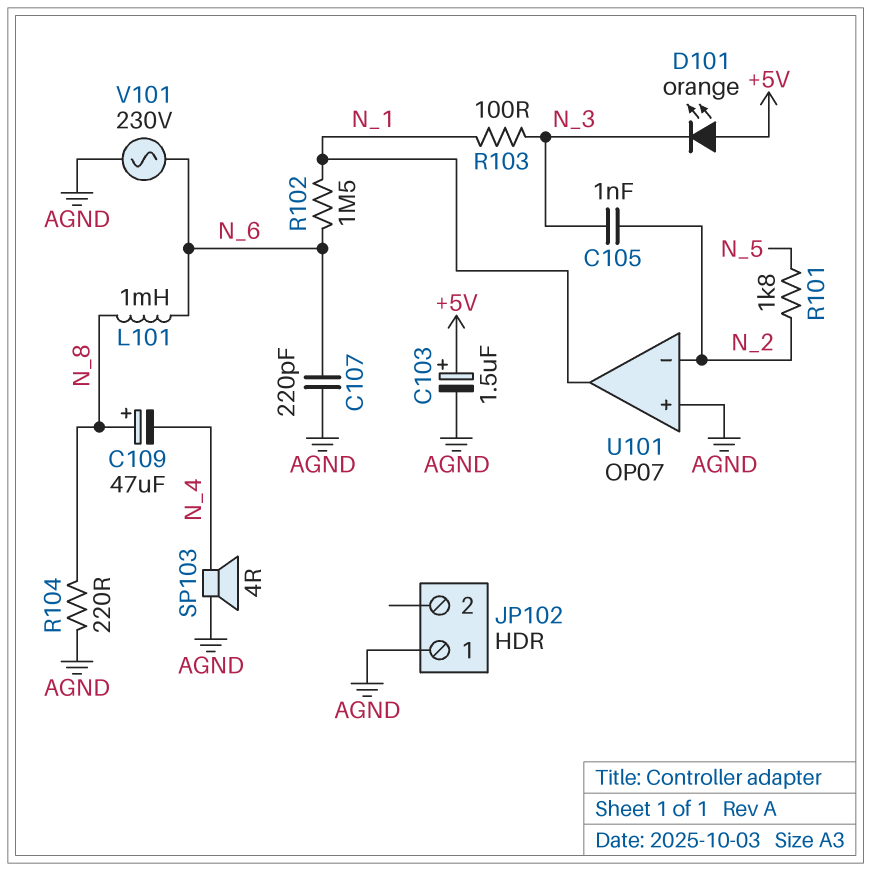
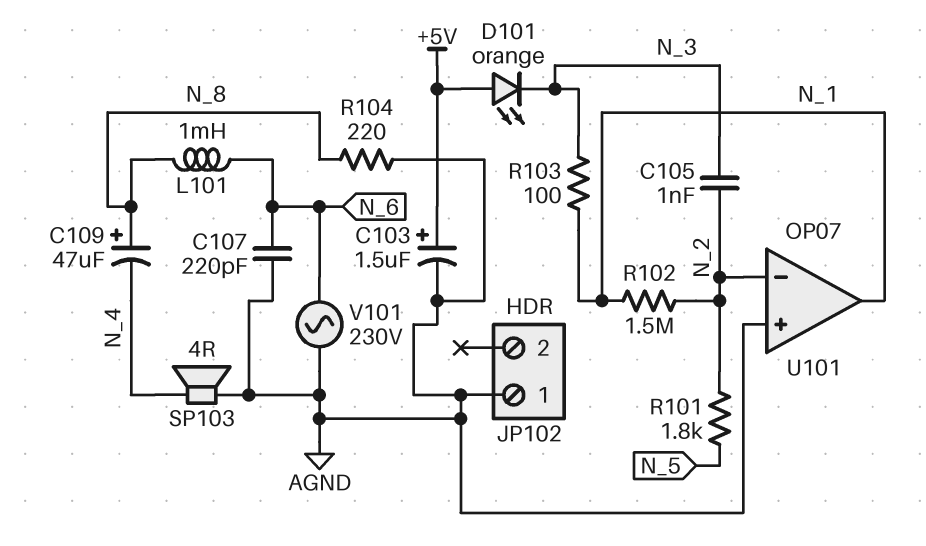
R102: 1.5M (N_1, N_6) -> 1.5M (N_1, N_2)

